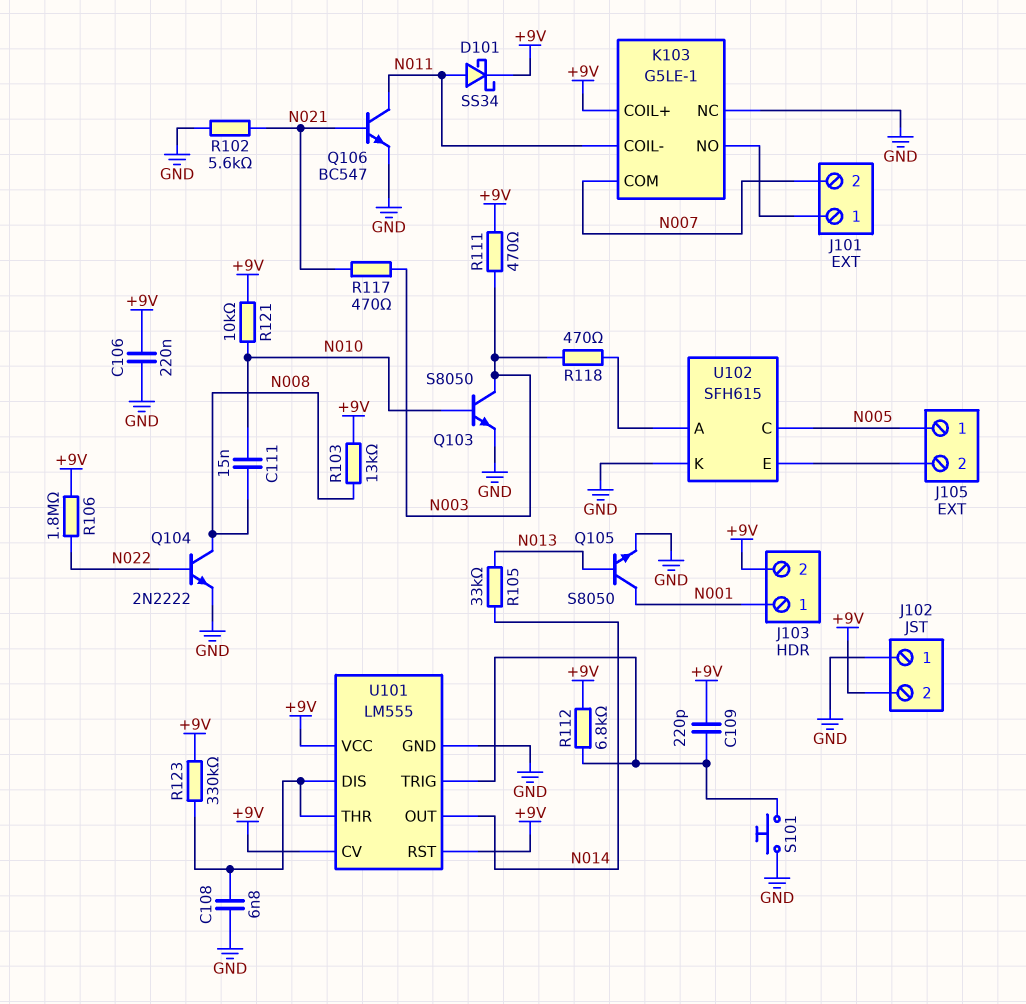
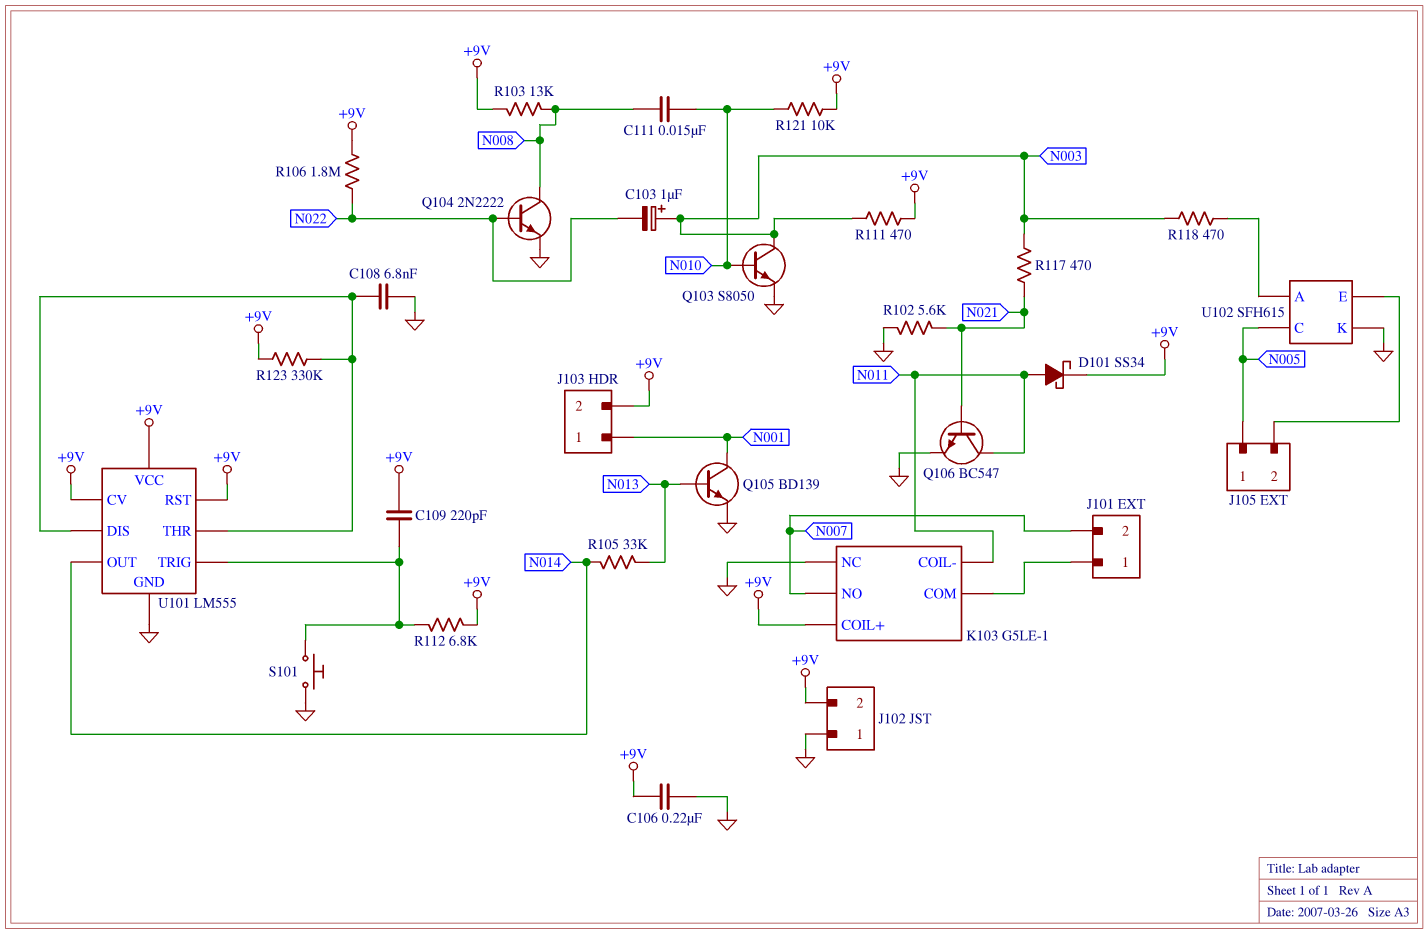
C103: none -> 1uF (plus N003, minus N022)
K103 pin COM: N007 -> J101/1
K103 pin NO: J101/1 -> N007
Q105: NPN S8050 (B N013, C N001, E GND) -> NPN BD139 (B N013, C N001, E GND)

